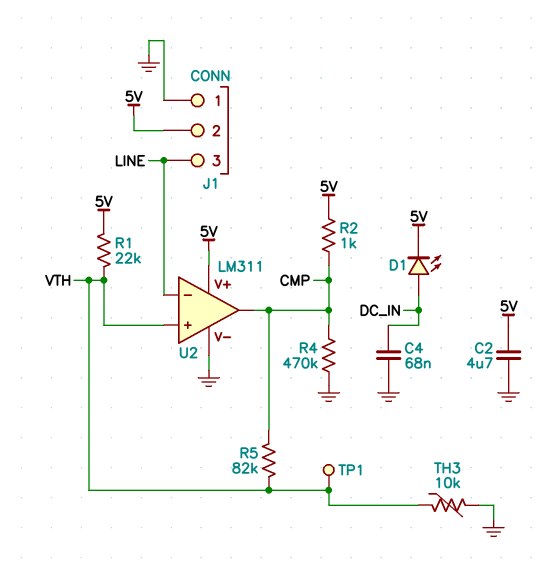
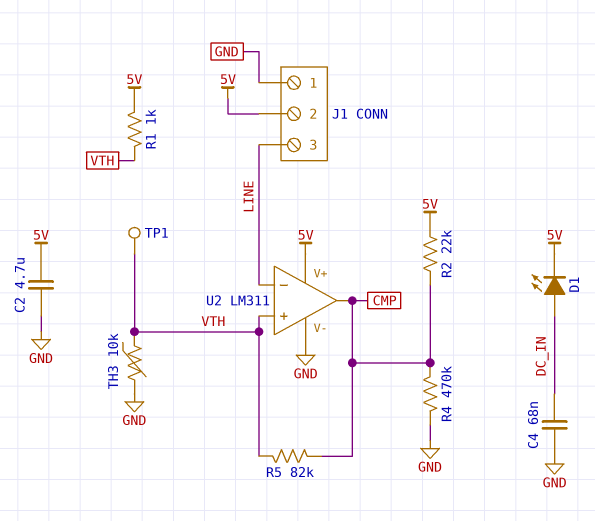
R1: 22k (5V, VTH) -> 1k (5V, VTH)
R2: 1k (5V, CMP) -> 22k (5V, CMP)

